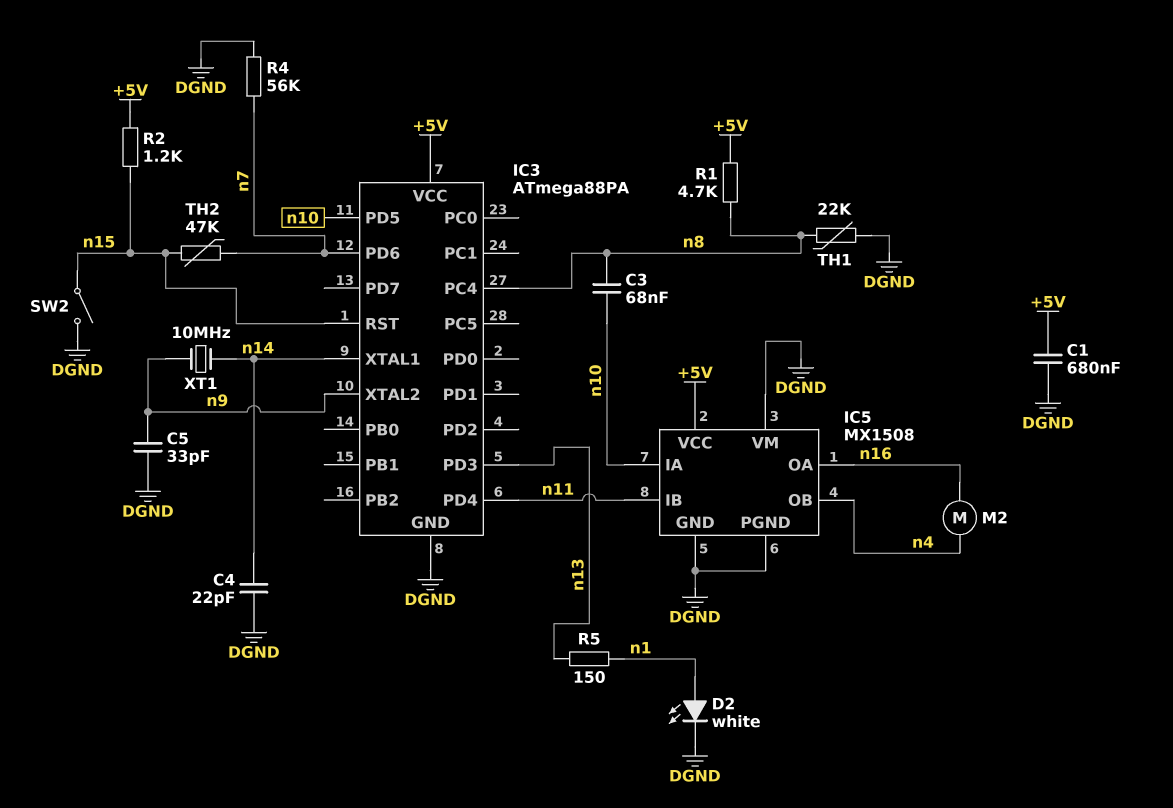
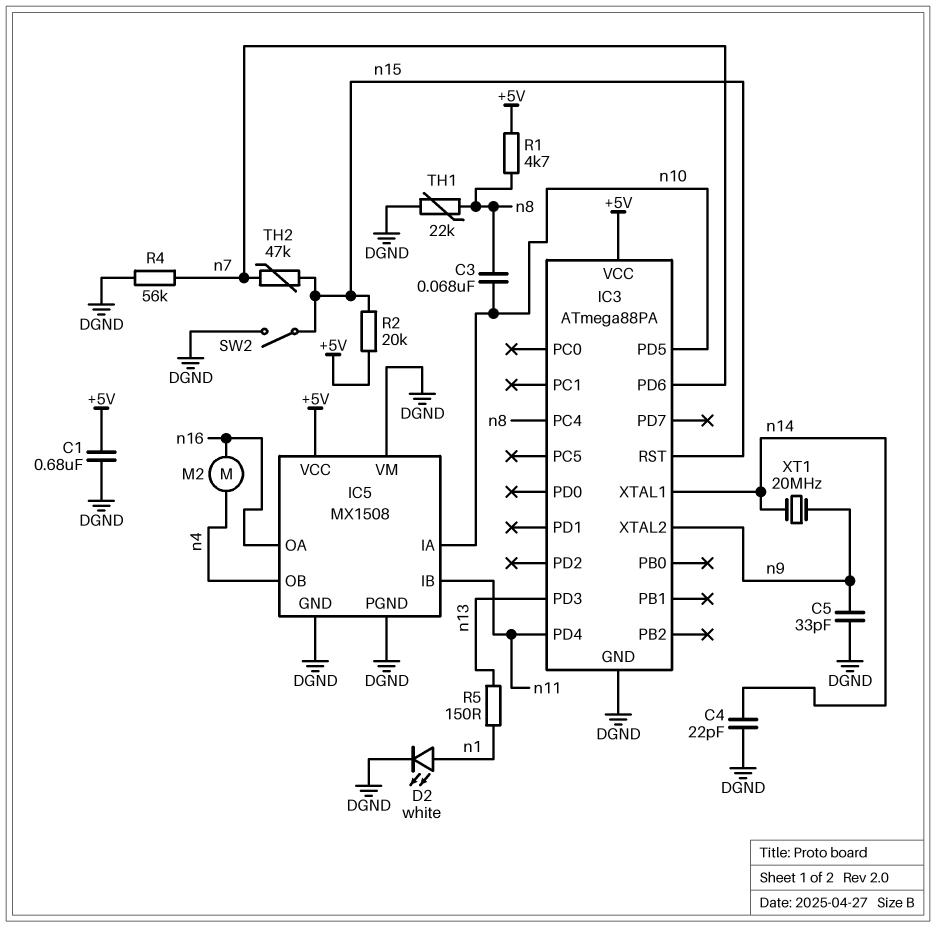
R2: 1.2k (+5V, n15) -> 20k (+5V, n15)
XT1: 10MHz (n9, n14) -> 20MHz (n9, n14)

